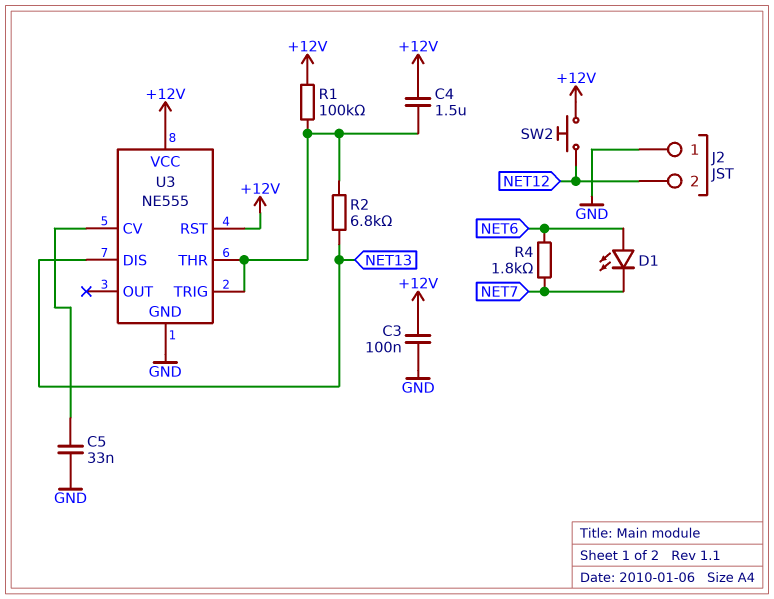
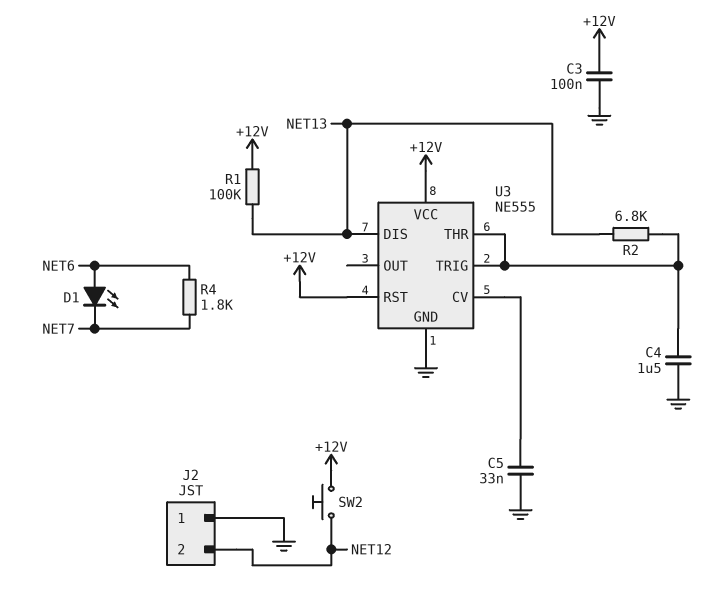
C4: 1.5uF (+12V, U3/THR) -> 1.5uF (GND, U3/THR)
R1: 100k (+12V, U3/THR) -> 100k (+12V, NET13)

